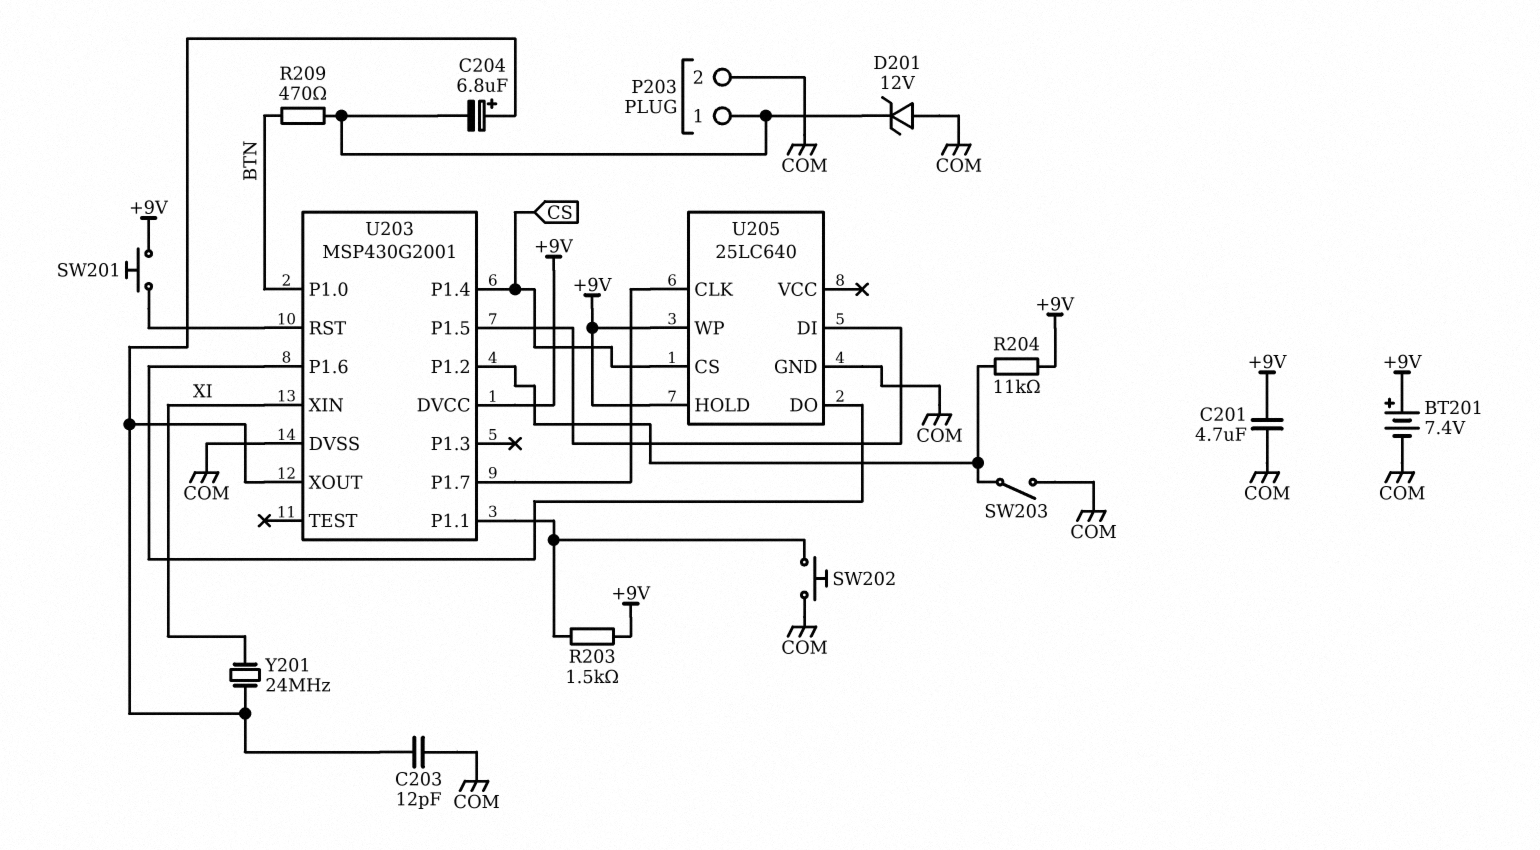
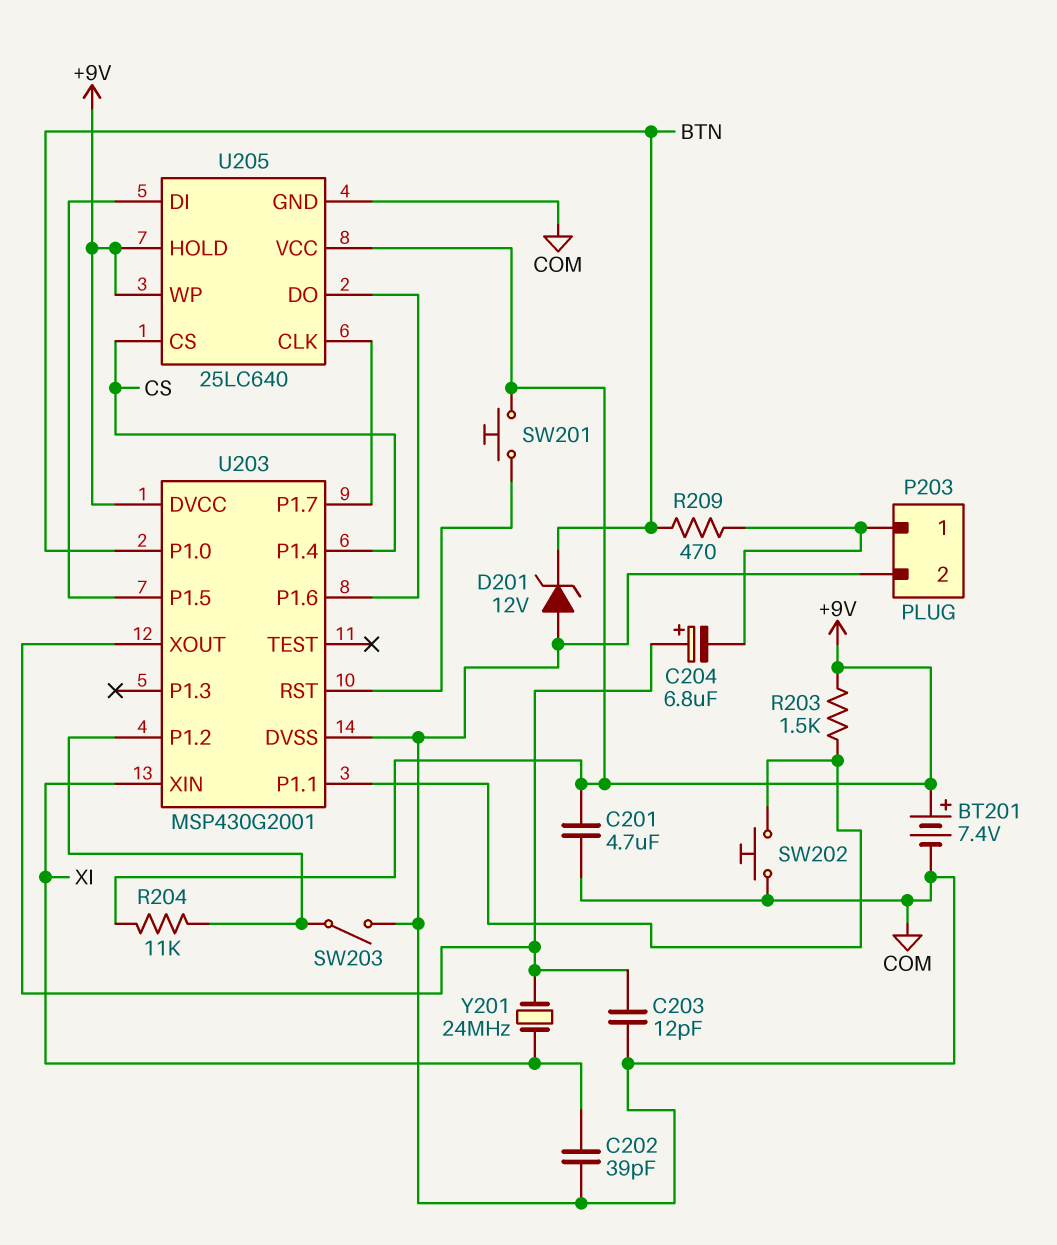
C202: none -> 39pF (COM, XI)
D201: zener 12V (A COM, K P203/1) -> zener 12V (A COM, K BTN)
U205 pin VCC: none -> +9V

